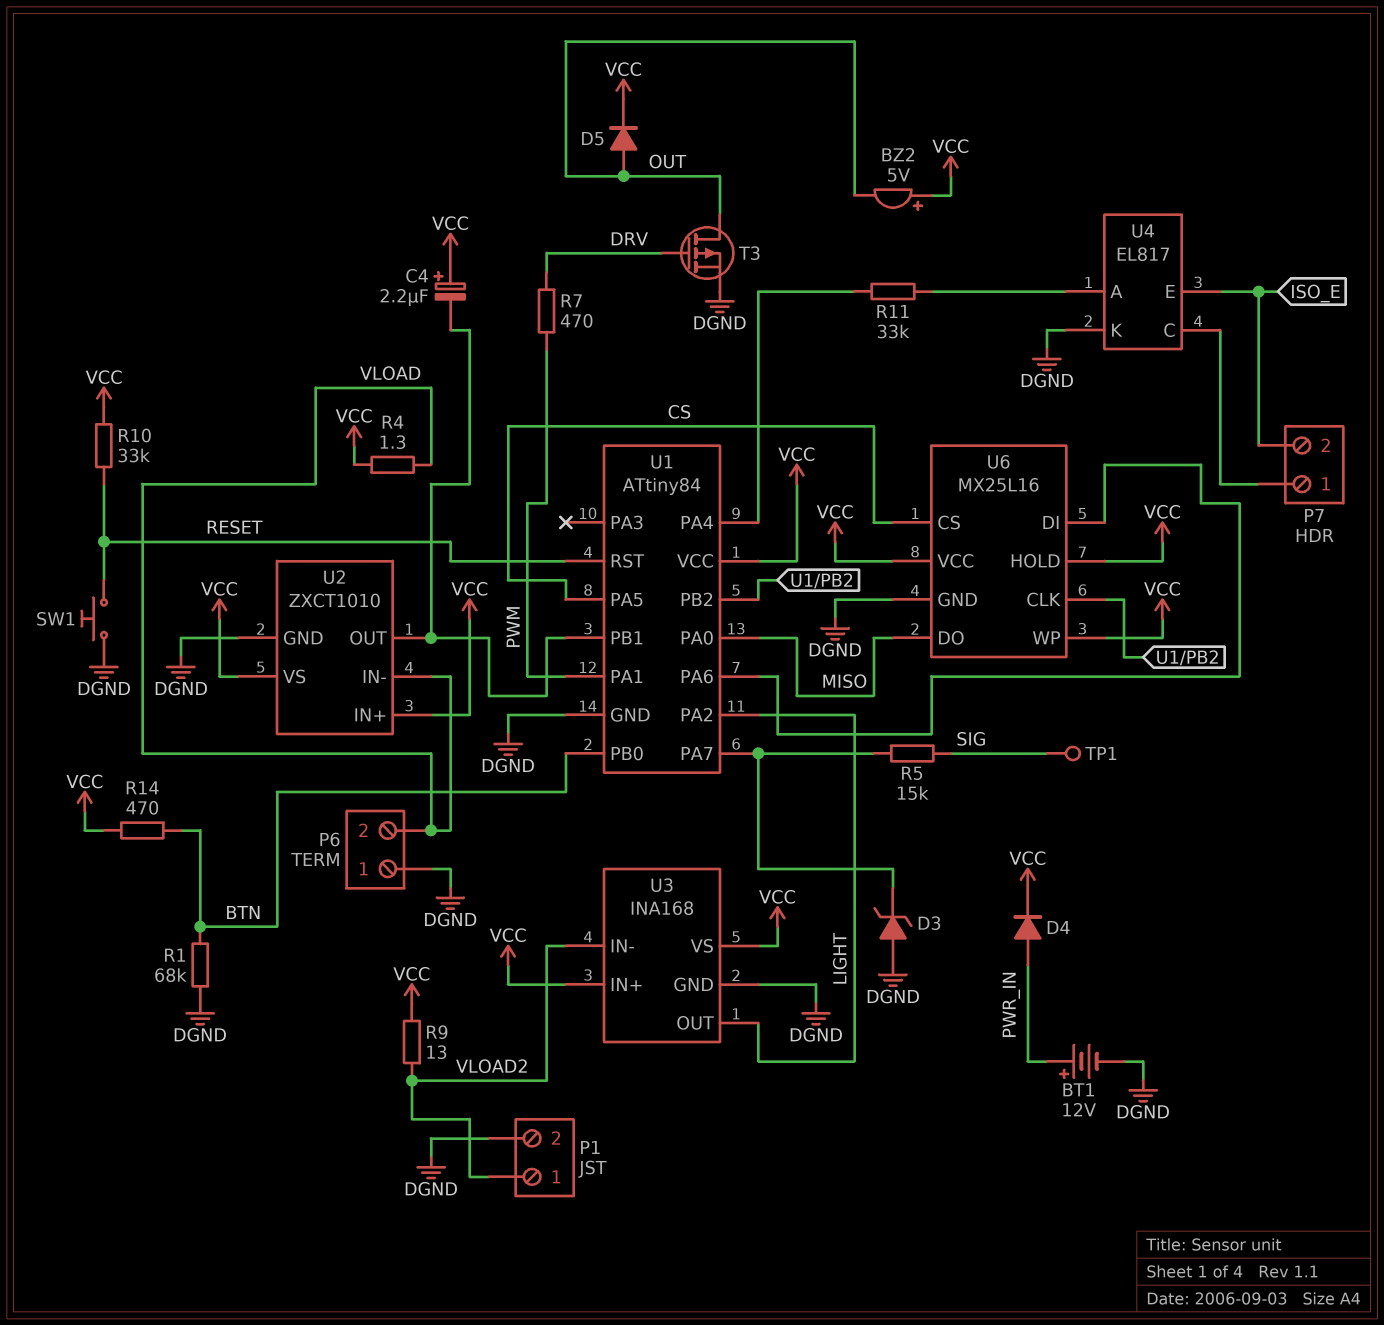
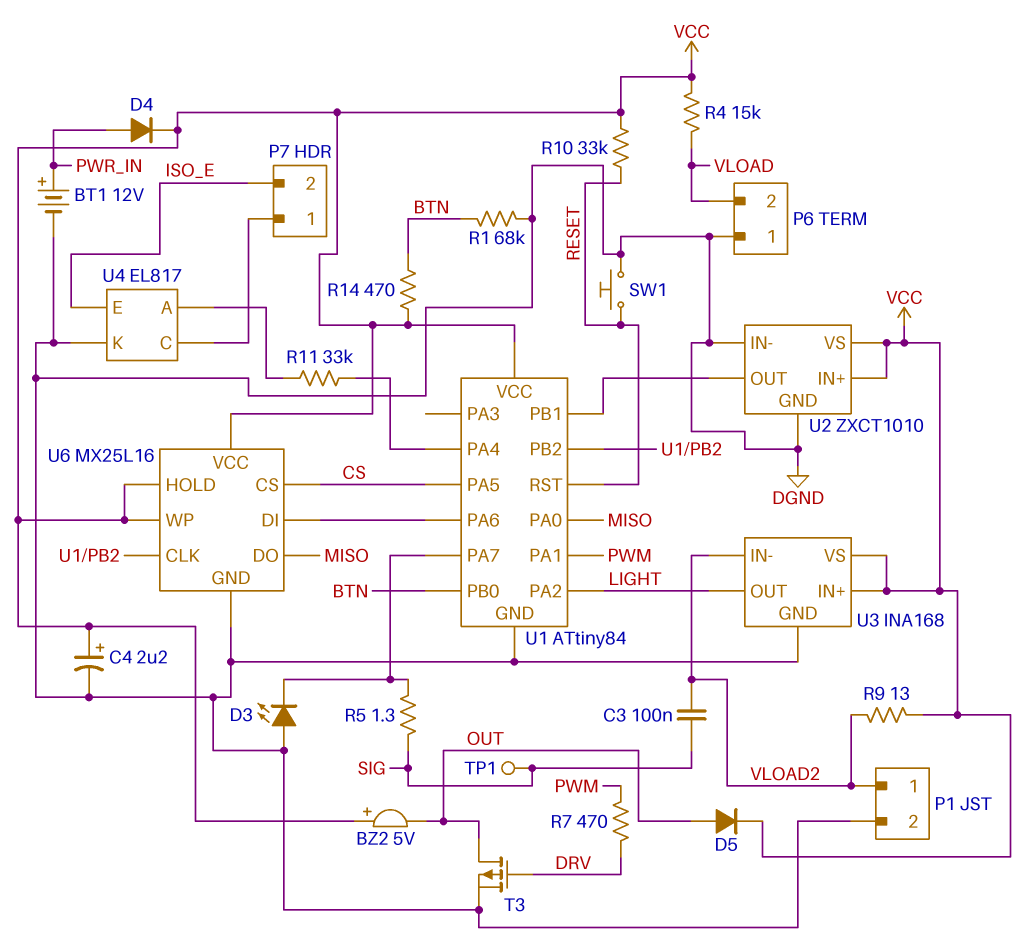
C3: none -> 100nF (SIG, VLOAD2)
C4: 2.2uF (plus VCC, minus U1/PB1) -> 2.2uF (plus VCC, minus DGND)
D3: zener (A DGND, K U1/PA7) -> LED (A DGND, K U1/PA7)
R4: 1.3 (VCC, VLOAD) -> 15k (VCC, VLOAD)
R5: 15k (SIG, U1/PA7) -> 1.3 (SIG, U1/PA7)
U2 pin IN-: VLOAD -> DGND

